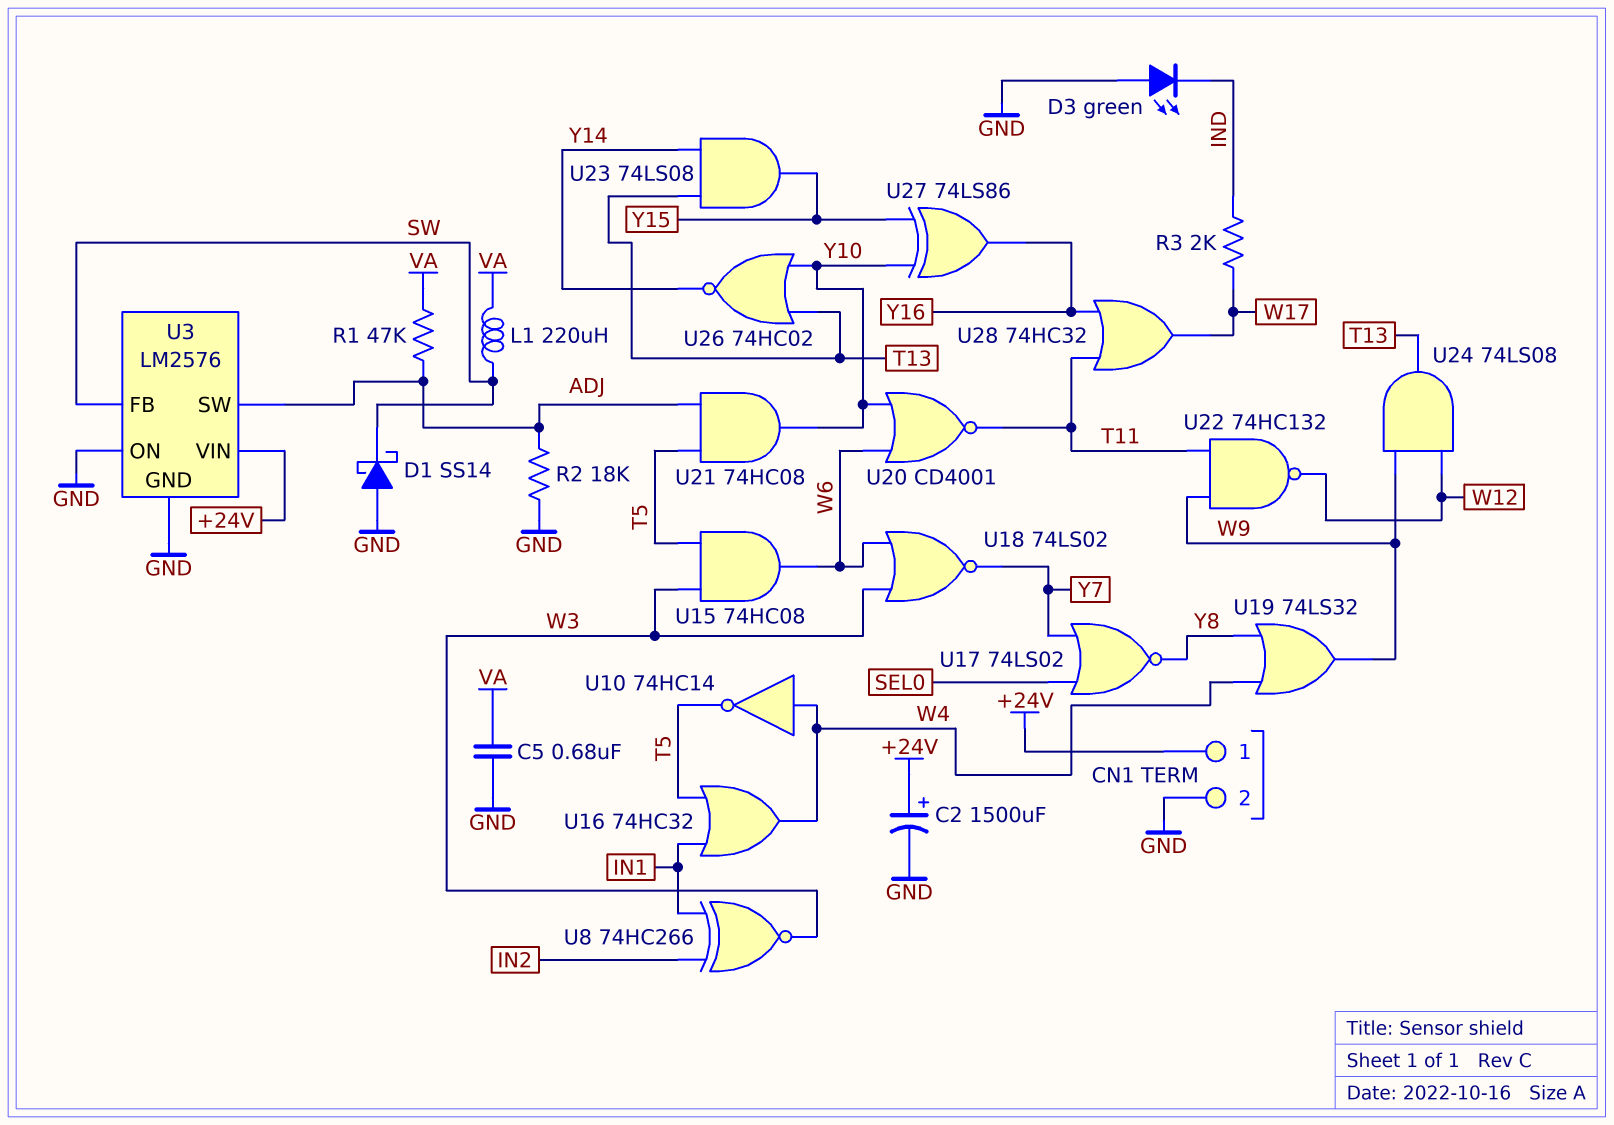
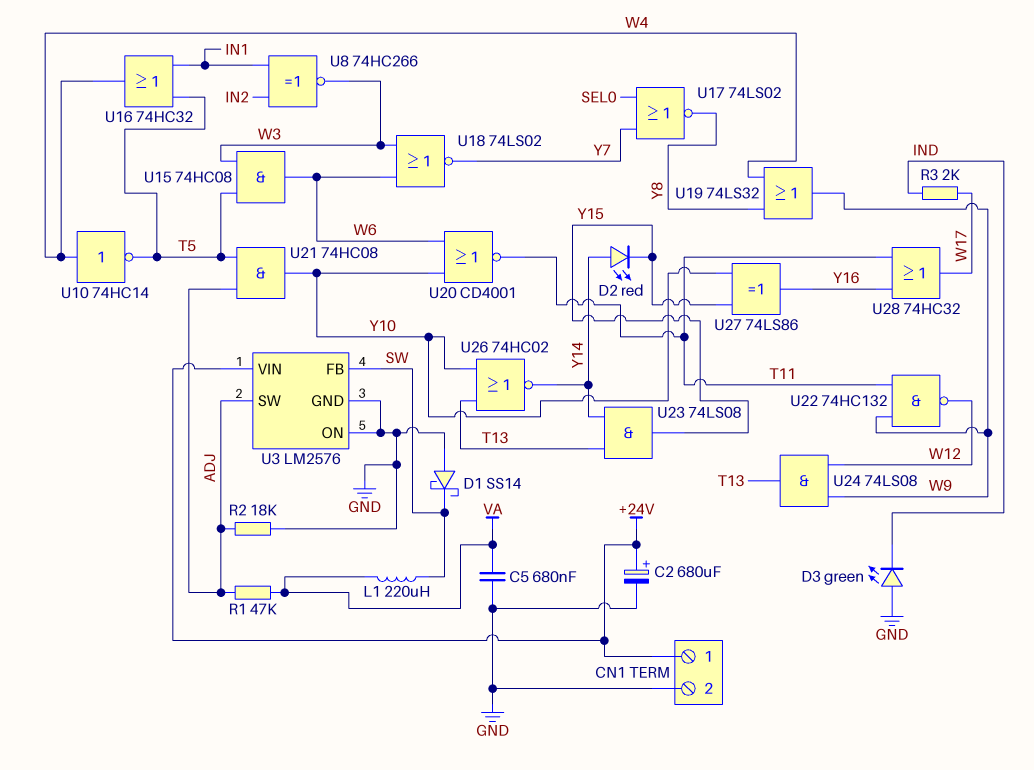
C2: 1500uF (plus +24V, minus GND) -> 680uF (plus +24V, minus GND)
D2: none -> LED red (A Y14, K Y15)

